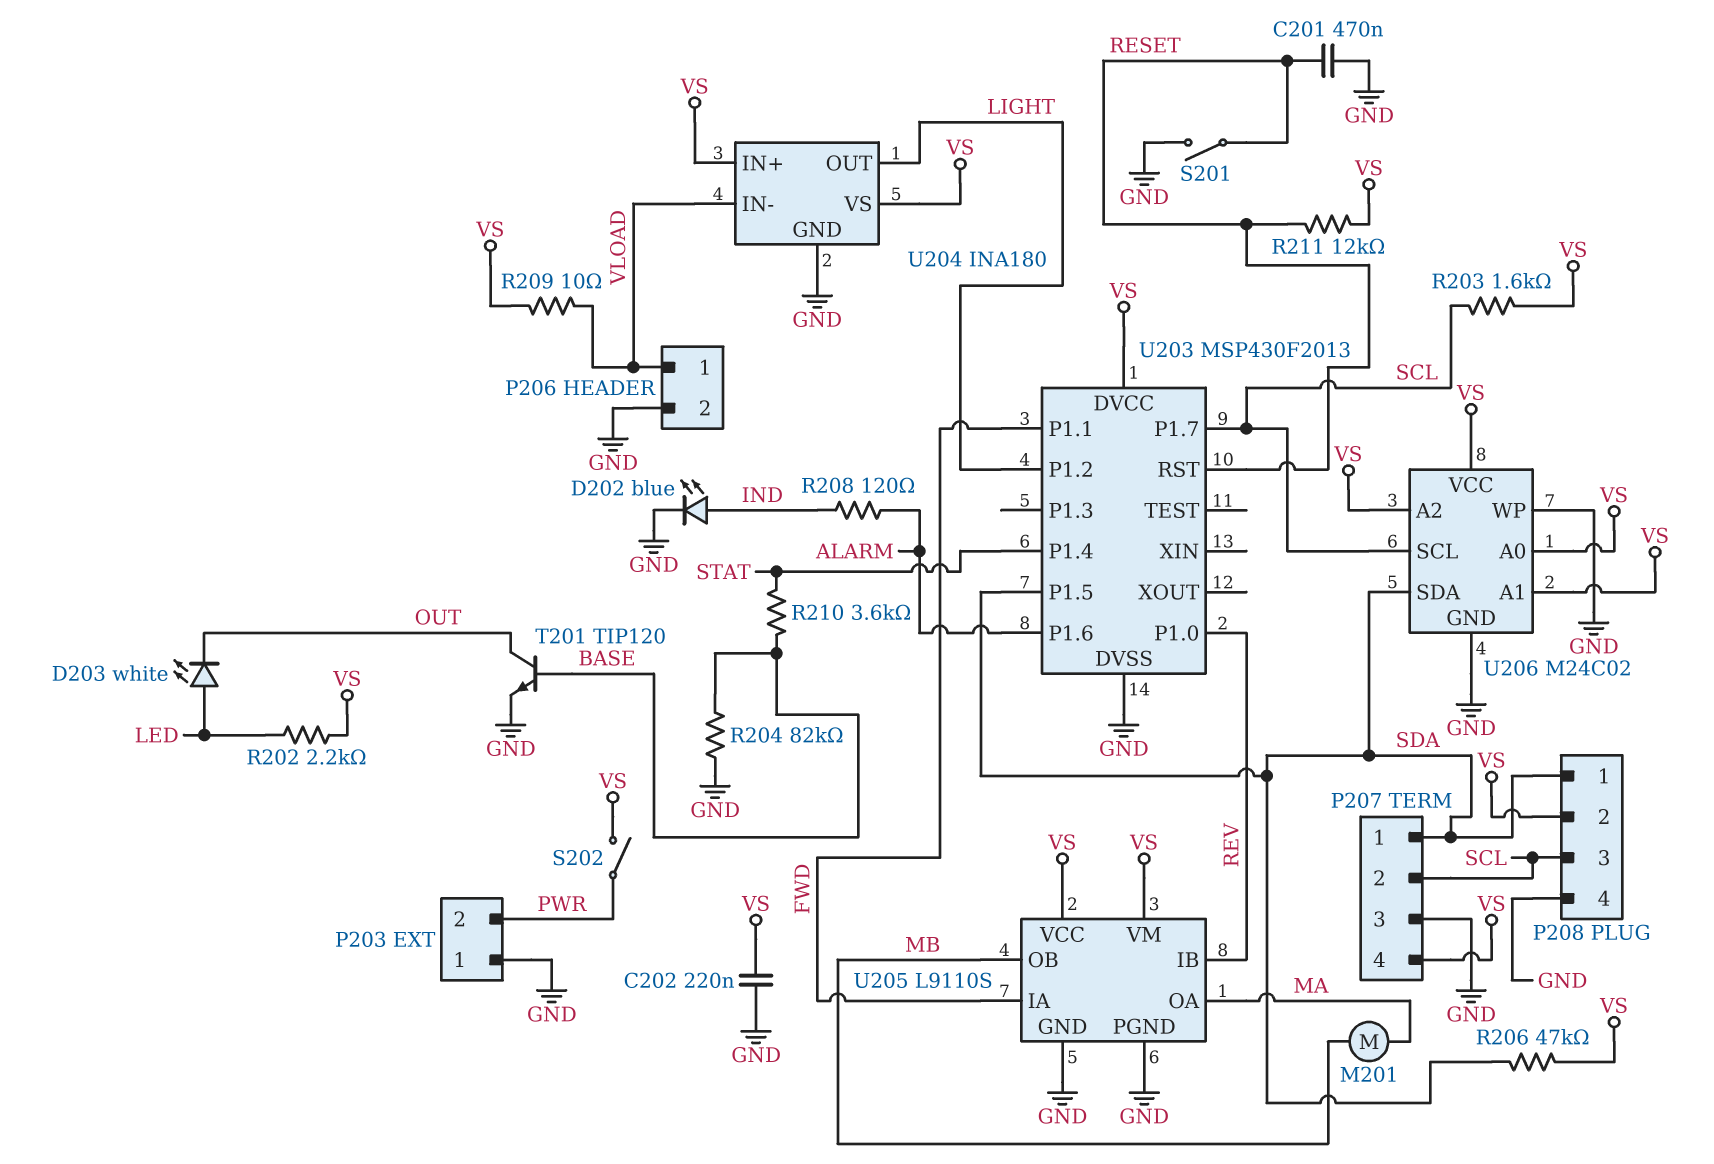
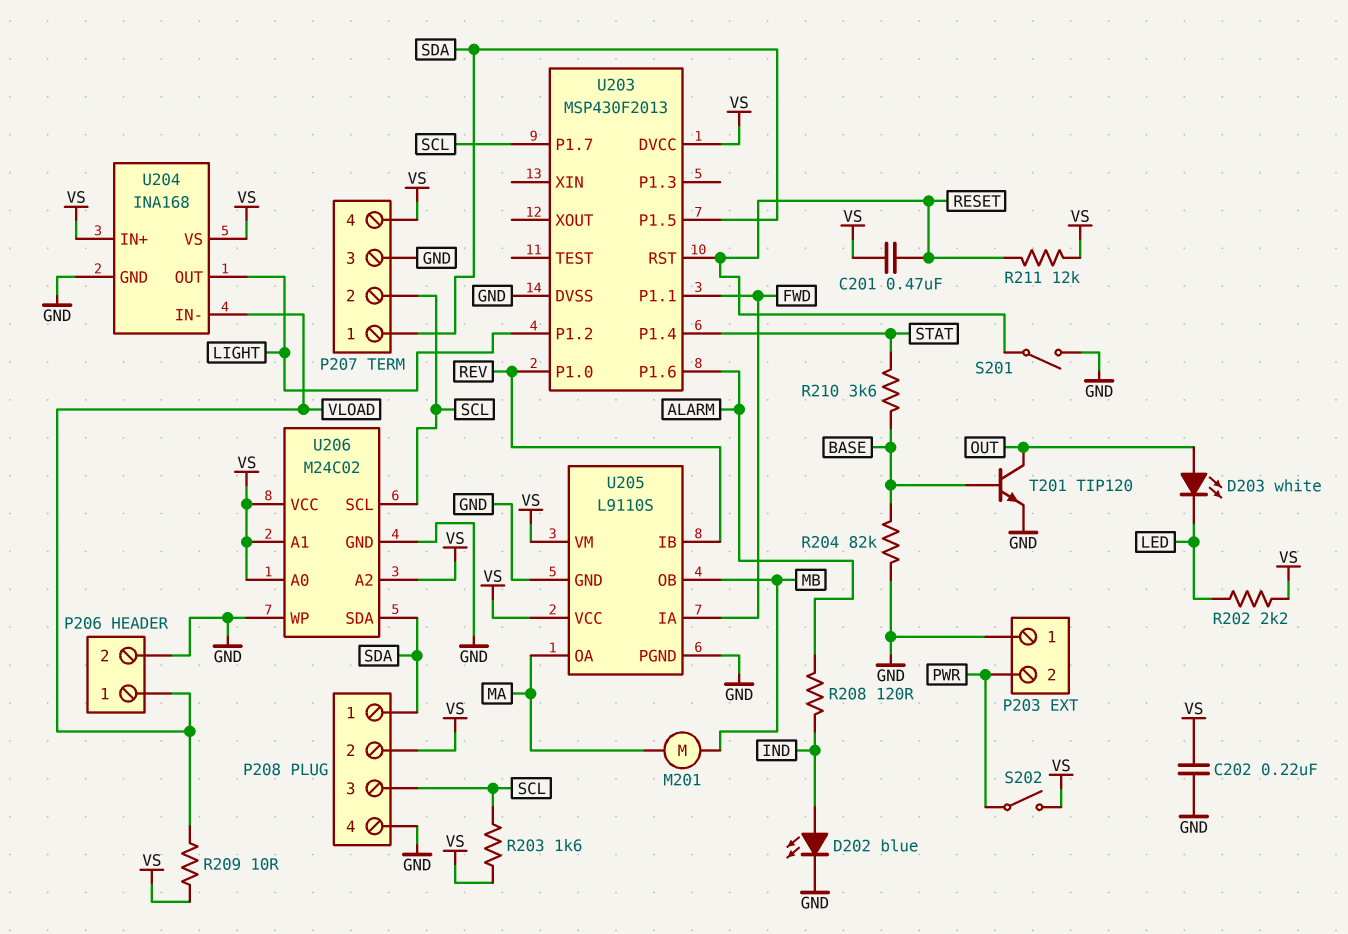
C201: 470nF (GND, RESET) -> 470nF (RESET, VS)
D203: LED white (A LED, K OUT) -> LED white (A OUT, K LED)
R206: 47k (SDA, VS) -> none
U204: INA180 -> INA168

